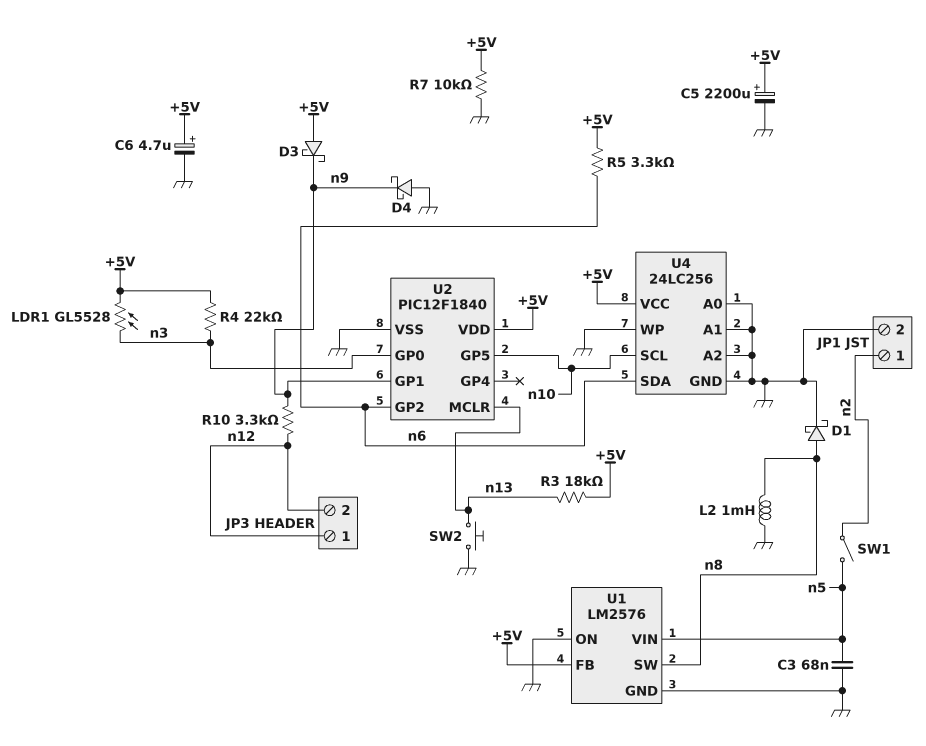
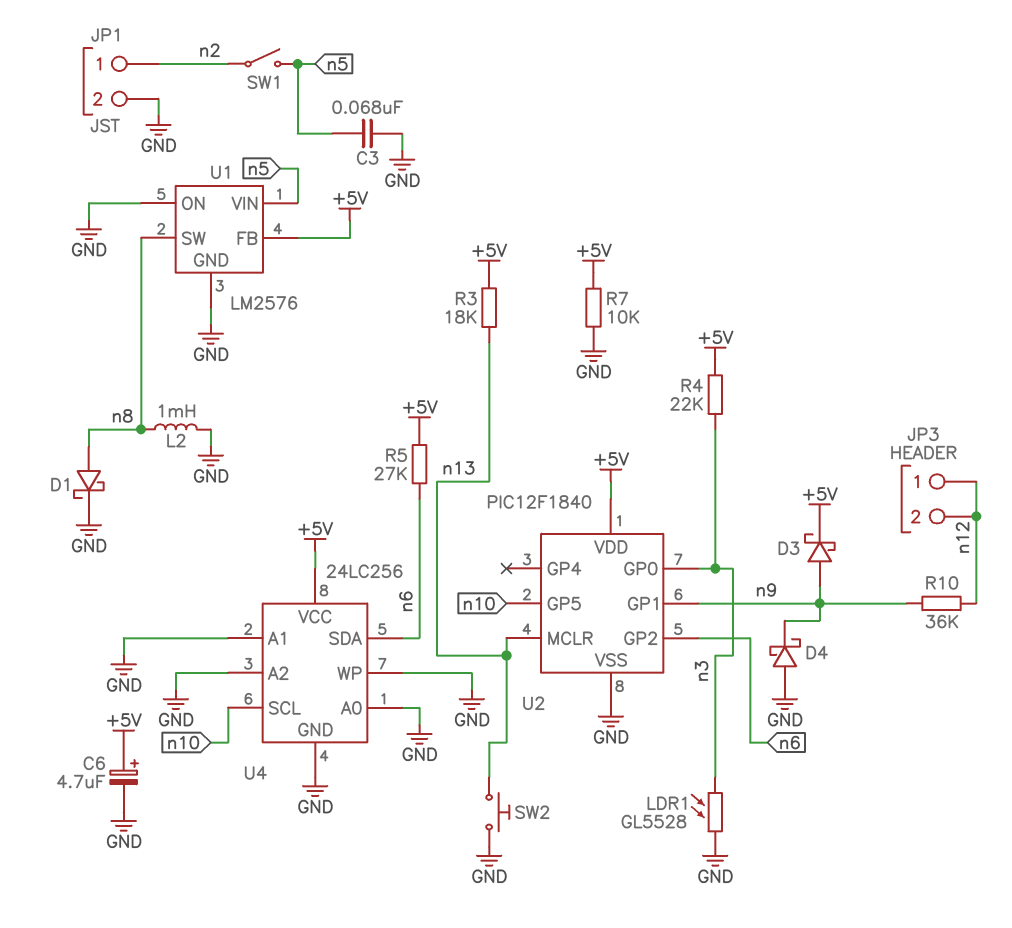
C5: 2200uF (plus +5V, minus GND) -> none
D3: schottky (A +5V, K n9) -> schottky (A n9, K +5V)
LDR1: GL5528 (+5V, n3) -> GL5528 (GND, n3)
R5: 3.3k (+5V, n6) -> 27k (+5V, n6)
R10: 3.3k (n9, n12) -> 36k (n9, n12)

